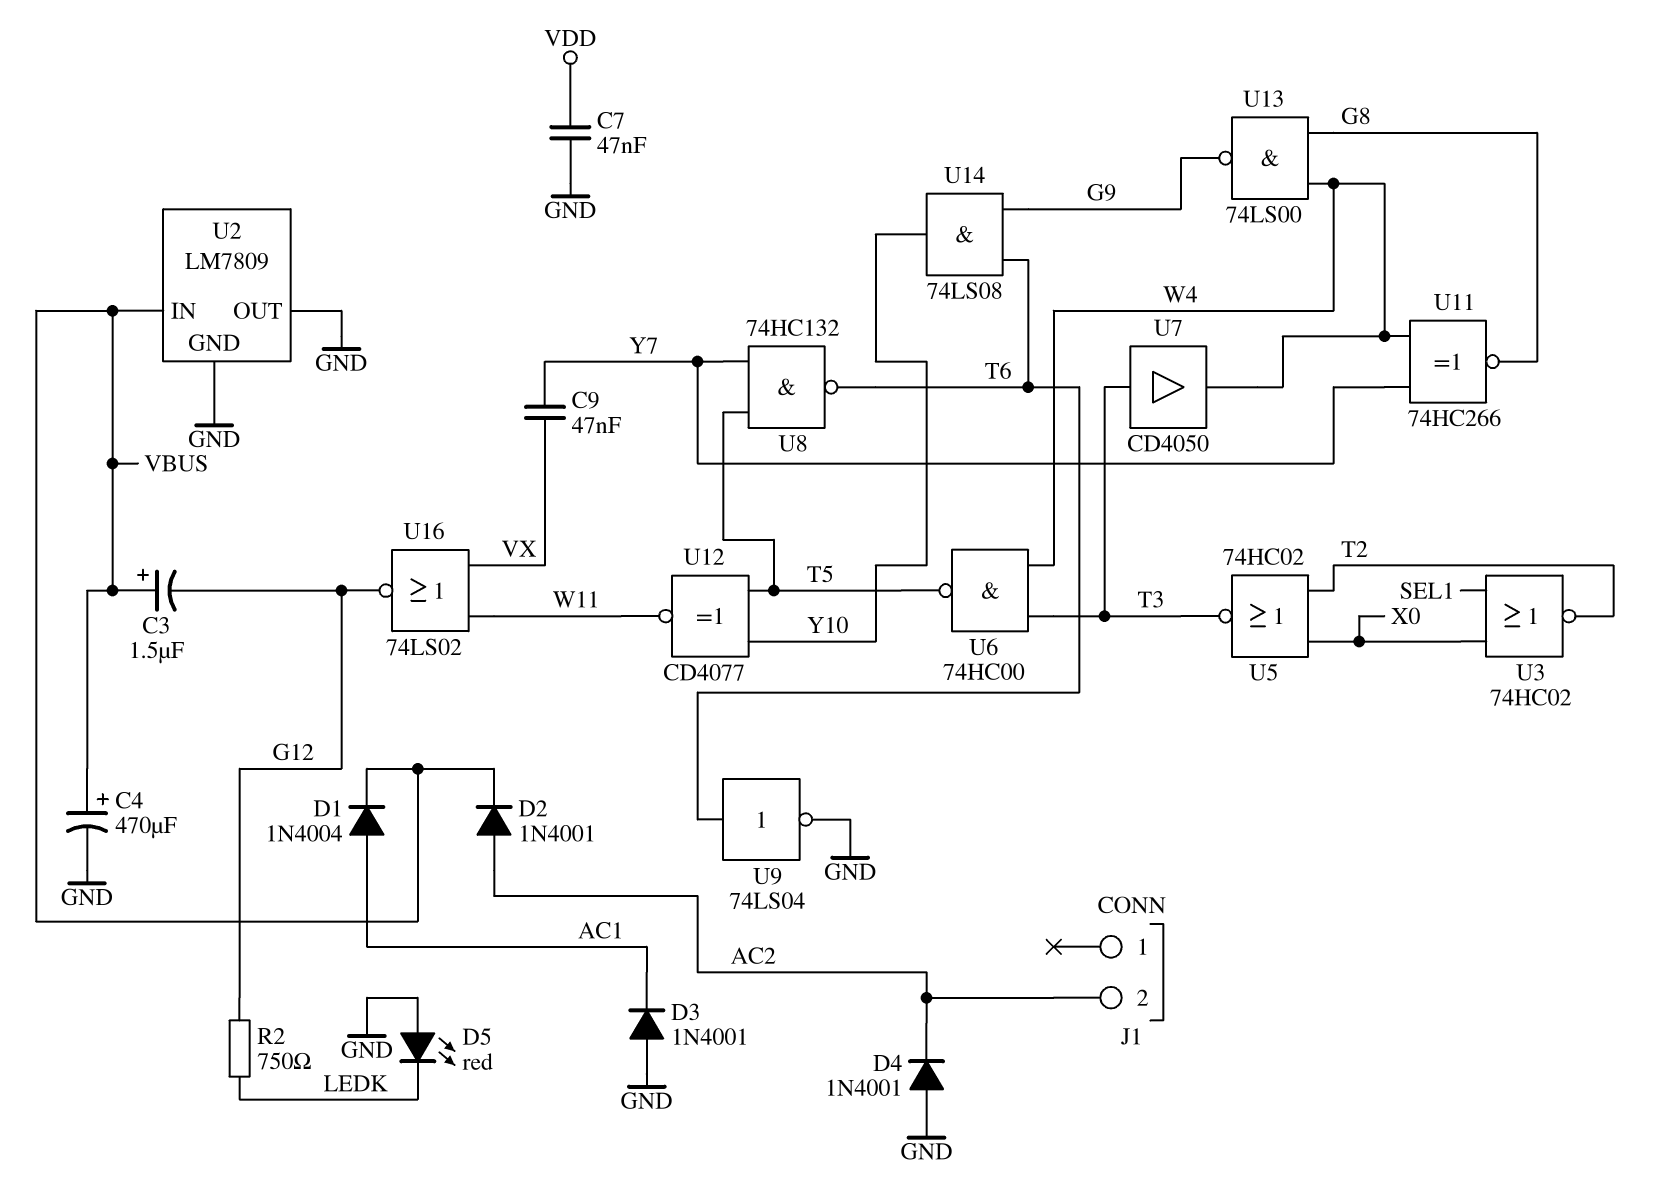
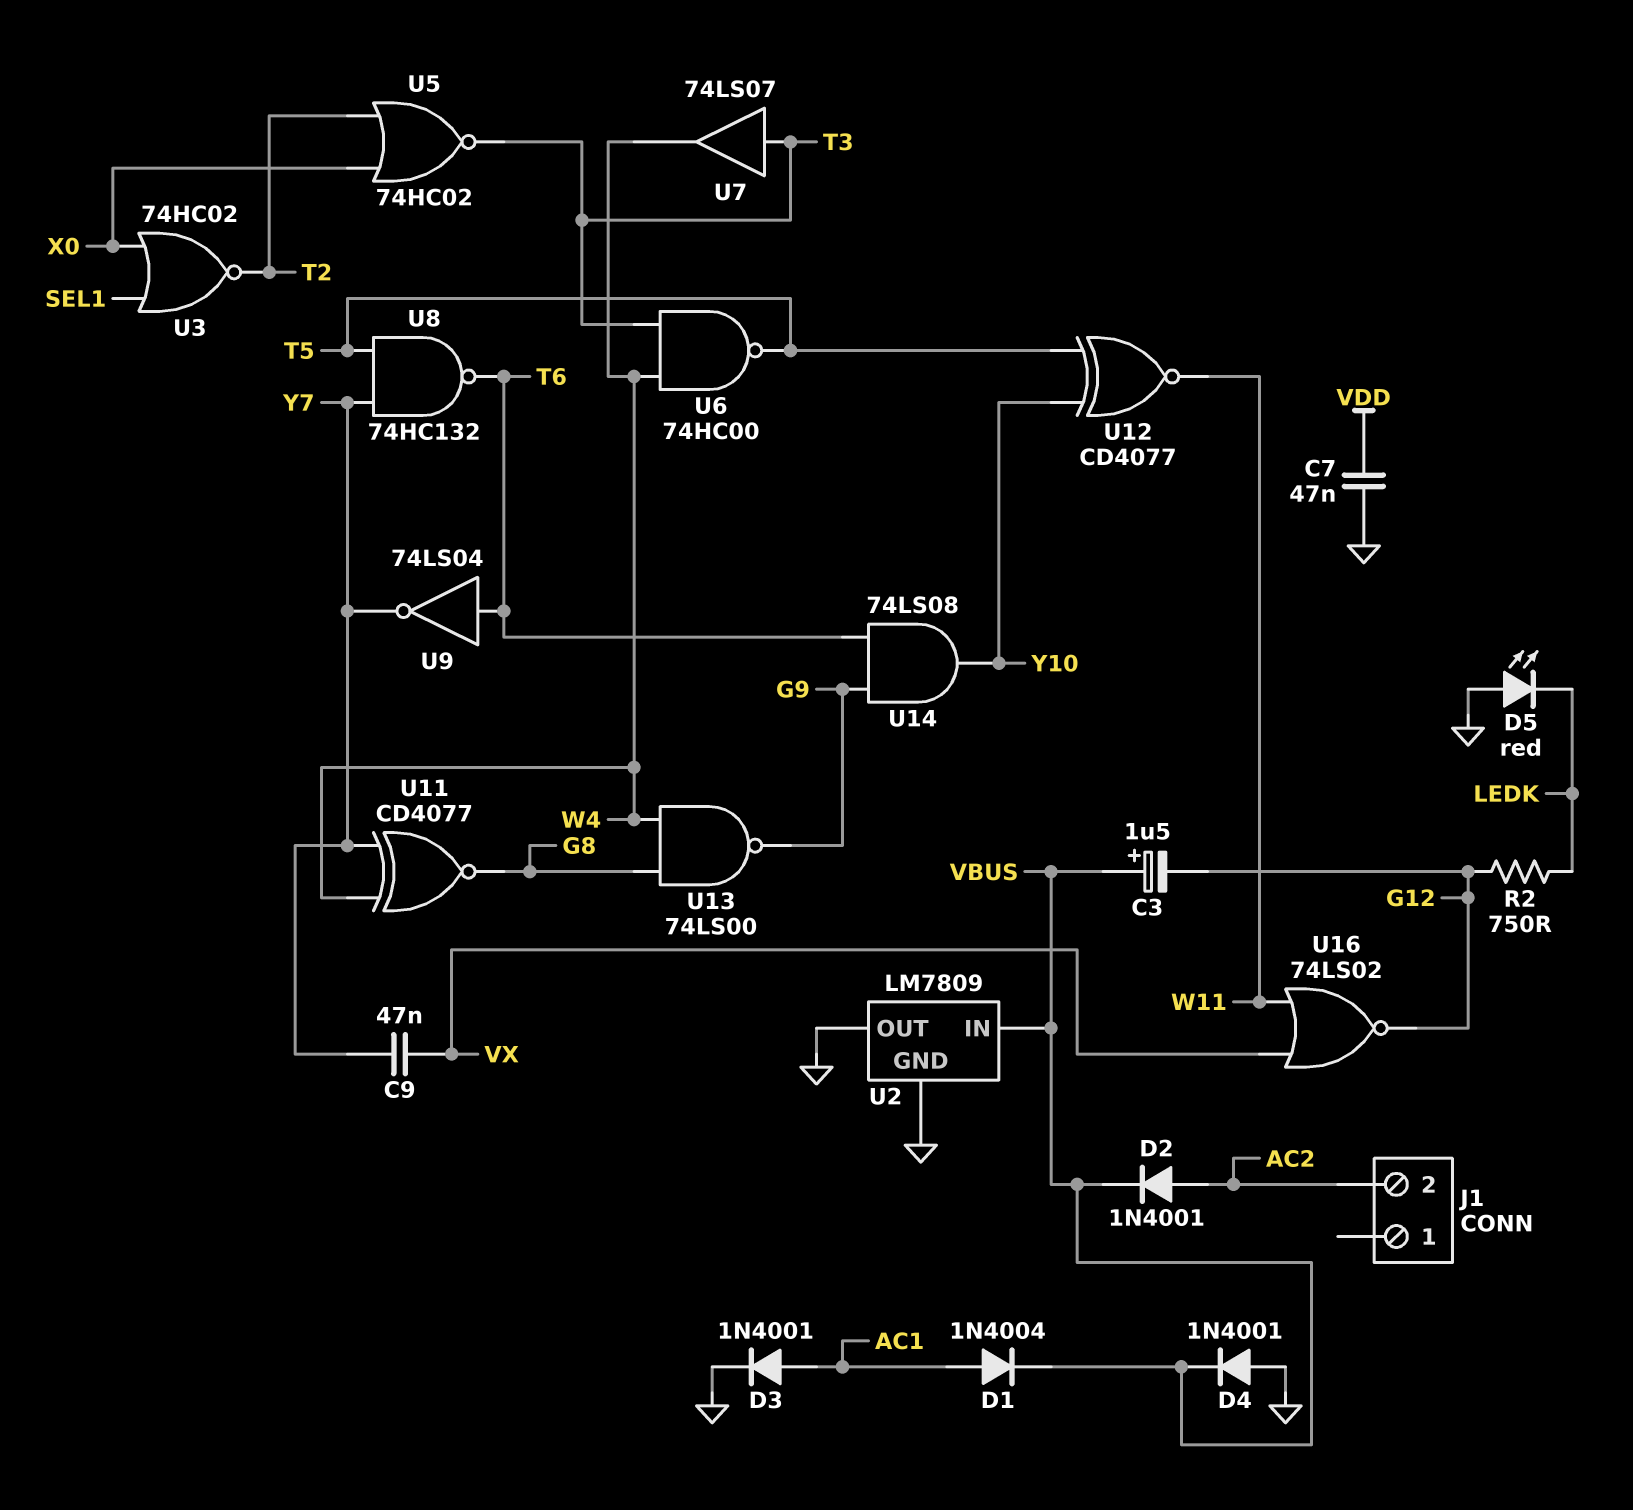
C4: 470uF (plus VBUS, minus GND) -> none
D3: diode 1N4001 (A GND, K AC1) -> diode 1N4001 (A AC1, K GND)
D4: diode 1N4001 (A GND, K AC2) -> diode 1N4001 (A GND, K VBUS)
U7: buffer CD4050 (in T3, out W4) -> buffer 74LS07 (in T3, out W4)
U9: NOT 74LS04 (in T6, out GND) -> NOT 74LS04 (in T6, out Y7)
U11: XNOR 74HC266 (in W4, in Y7, out G8) -> XNOR CD4077 (in W4, in Y7, out G8)

